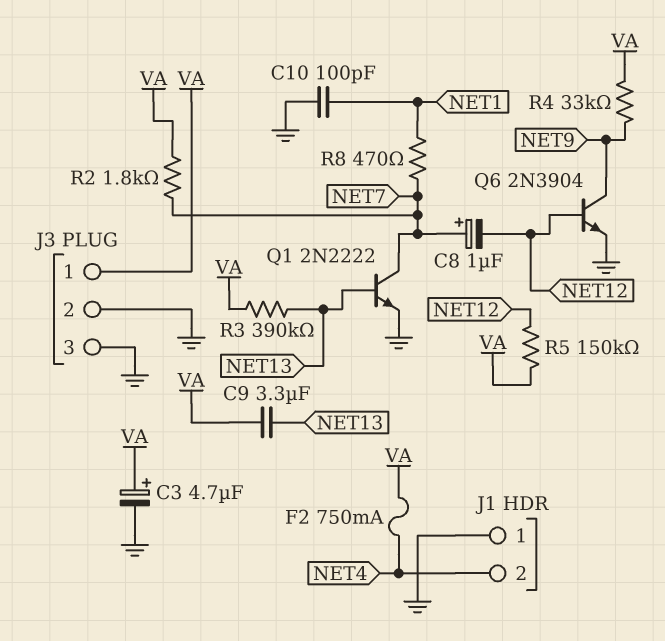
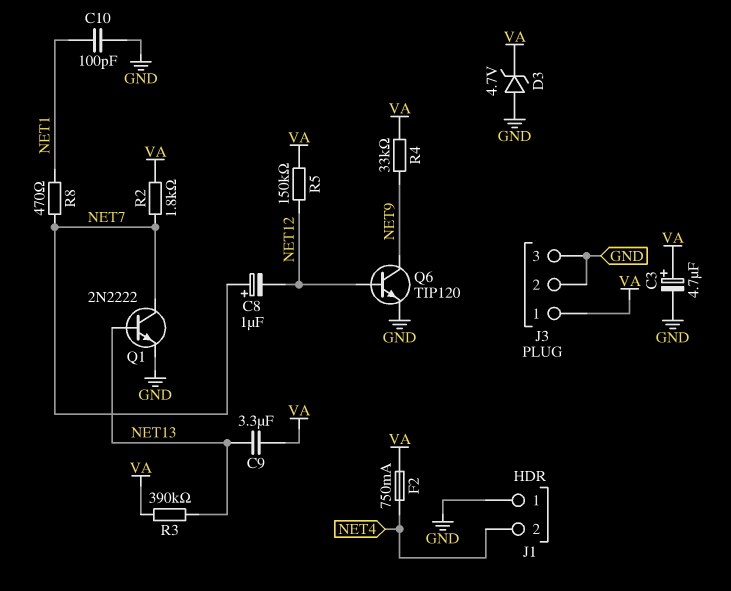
D3: none -> zener 4.7V (A GND, K VA)
Q6: NPN 2N3904 (B NET12, C NET9, E GND) -> NPN TIP120 (B NET12, C NET9, E GND)

